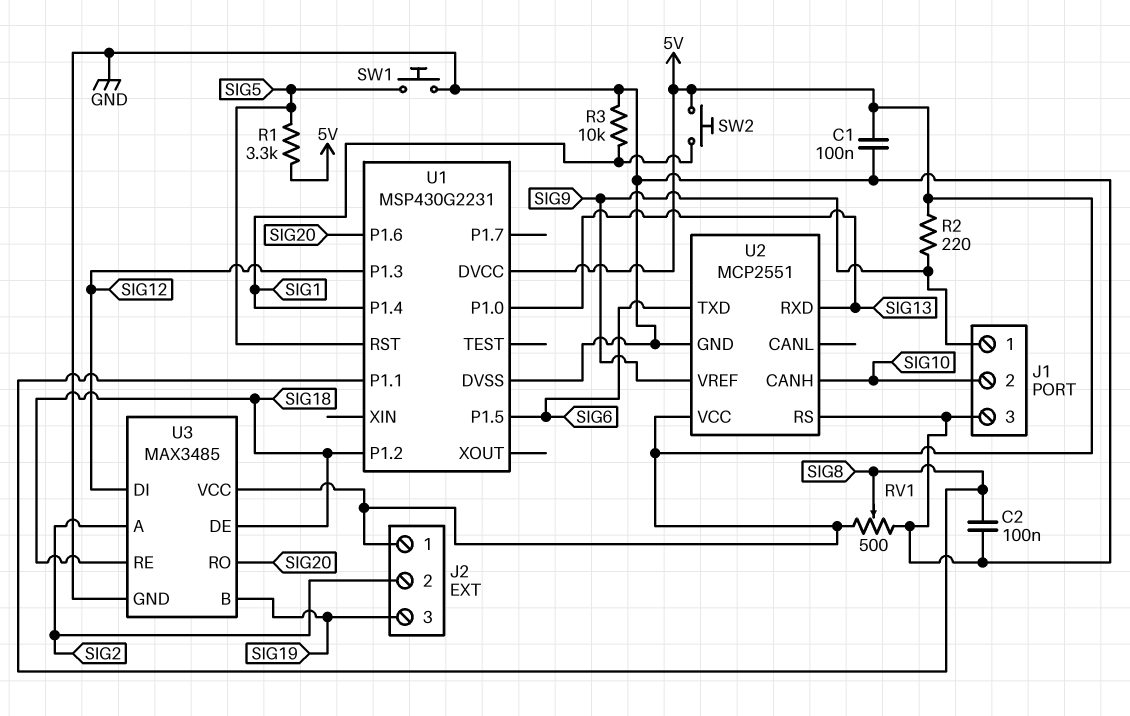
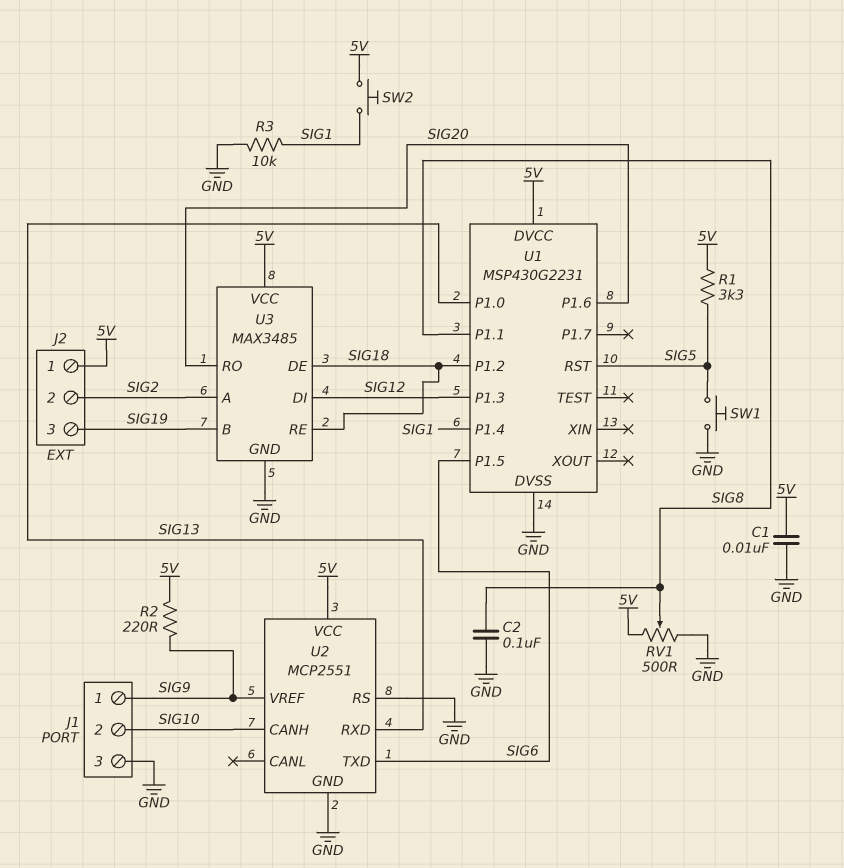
C1: 100nF (5V, GND) -> 10nF (5V, GND)

